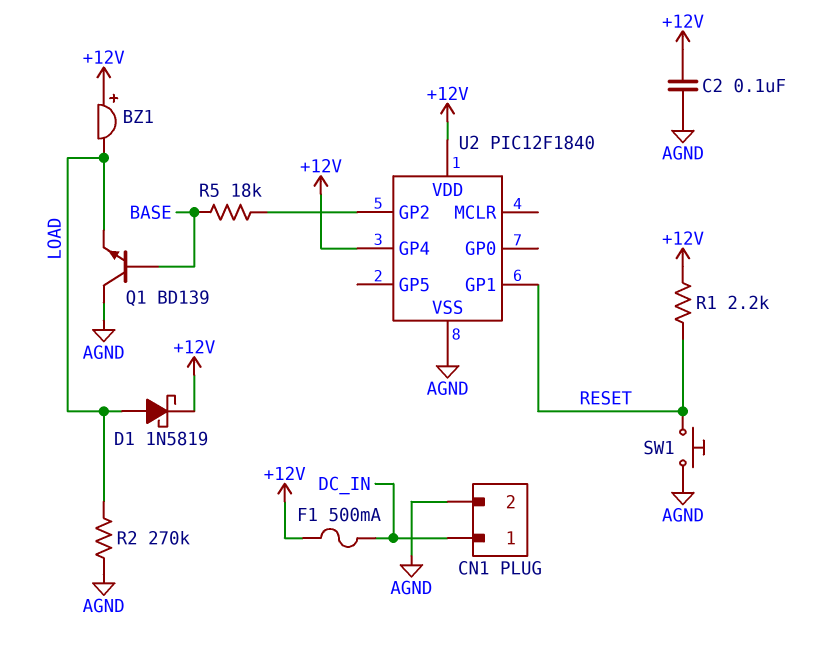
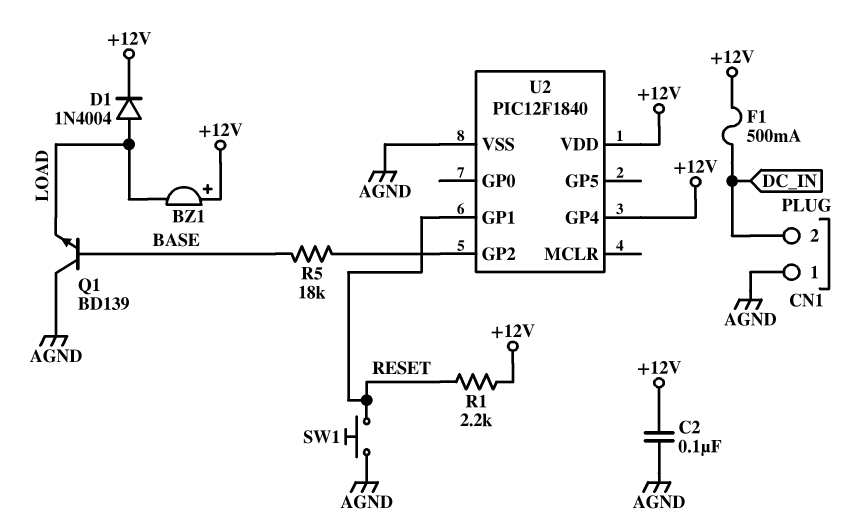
CN1 pin 1: DC_IN -> AGND
CN1 pin 2: AGND -> DC_IN
D1: schottky 1N5819 (A LOAD, K +12V) -> diode 1N4004 (A LOAD, K +12V)
R2: 270k (AGND, LOAD) -> none

